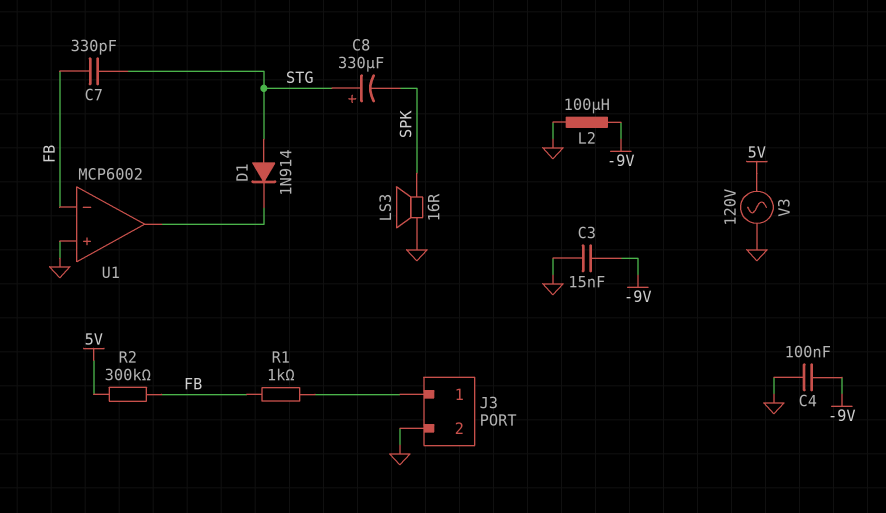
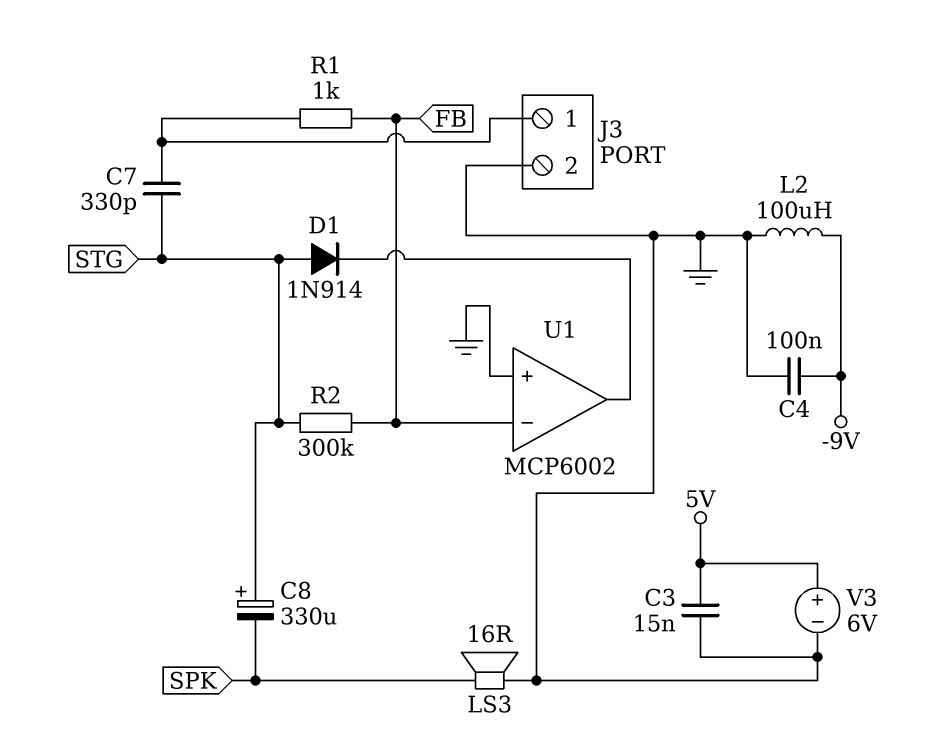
C3: 15nF (-9V, GND) -> 15nF (5V, GND)
C7: 330pF (FB, STG) -> 330pF (J3/1, STG)
R2: 300k (5V, FB) -> 300k (FB, STG)
V3: AC 120V (5V, GND) -> 6V (plus 5V, minus GND)

